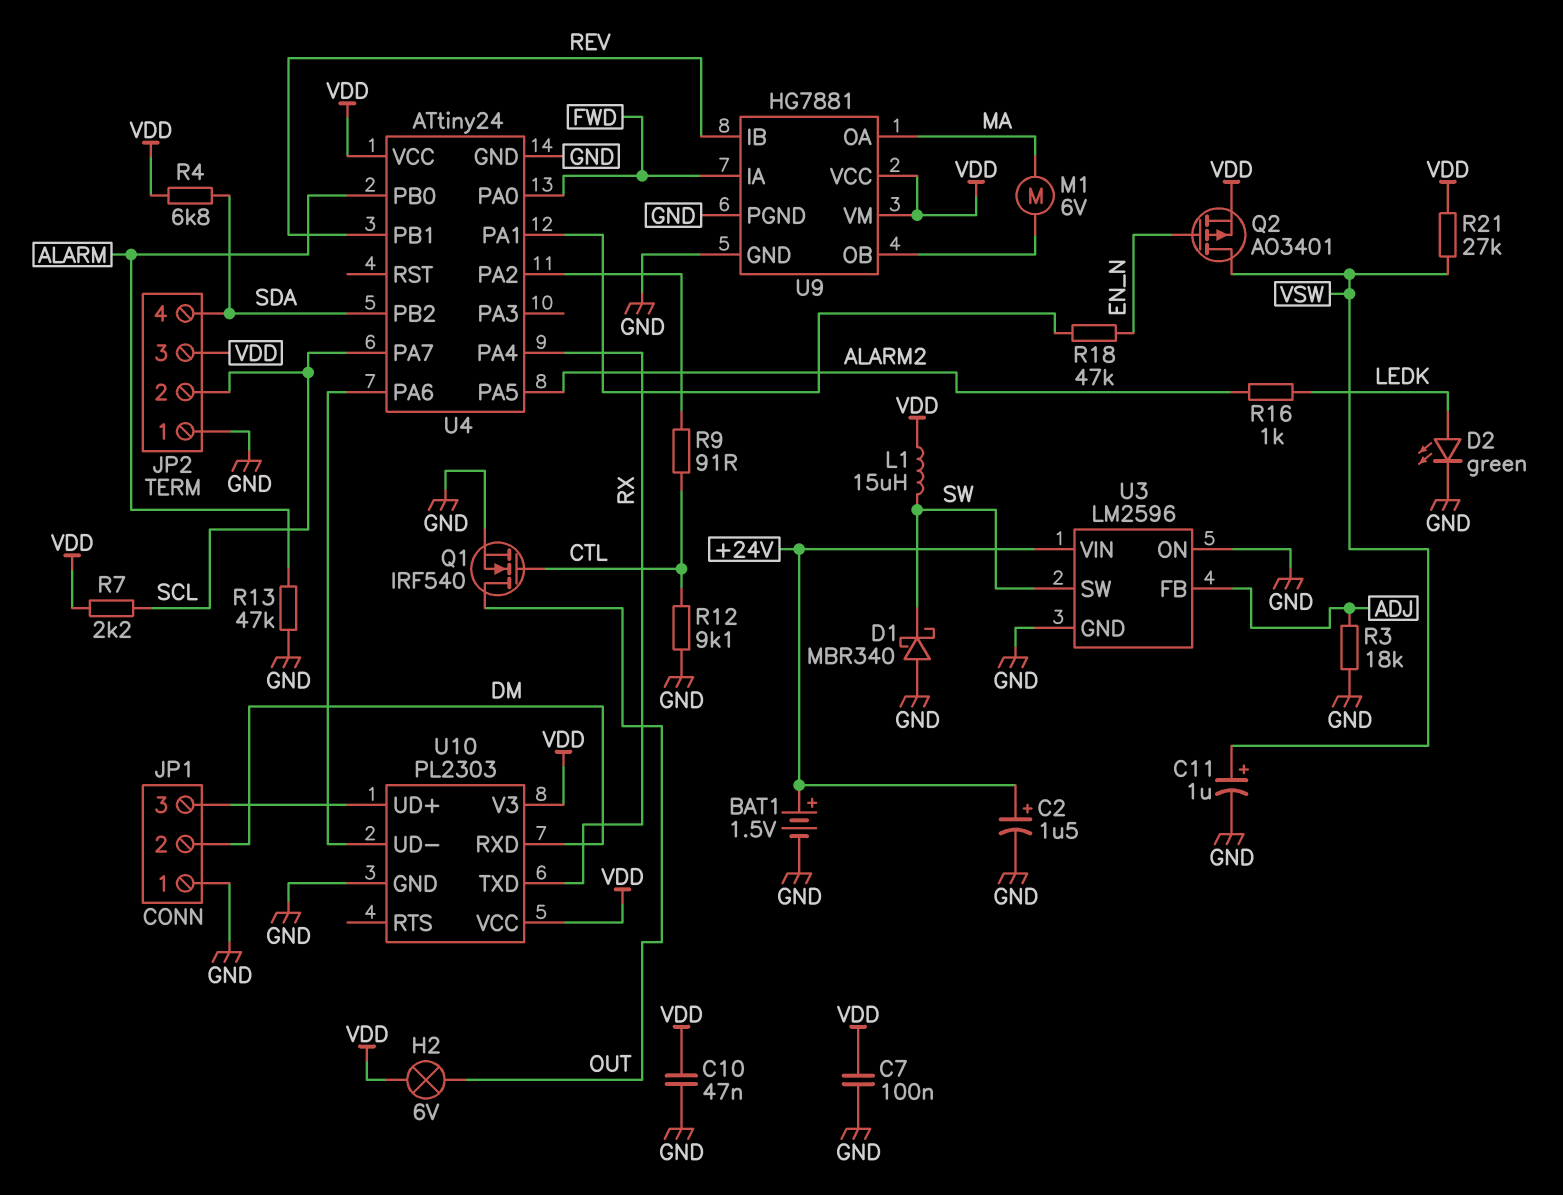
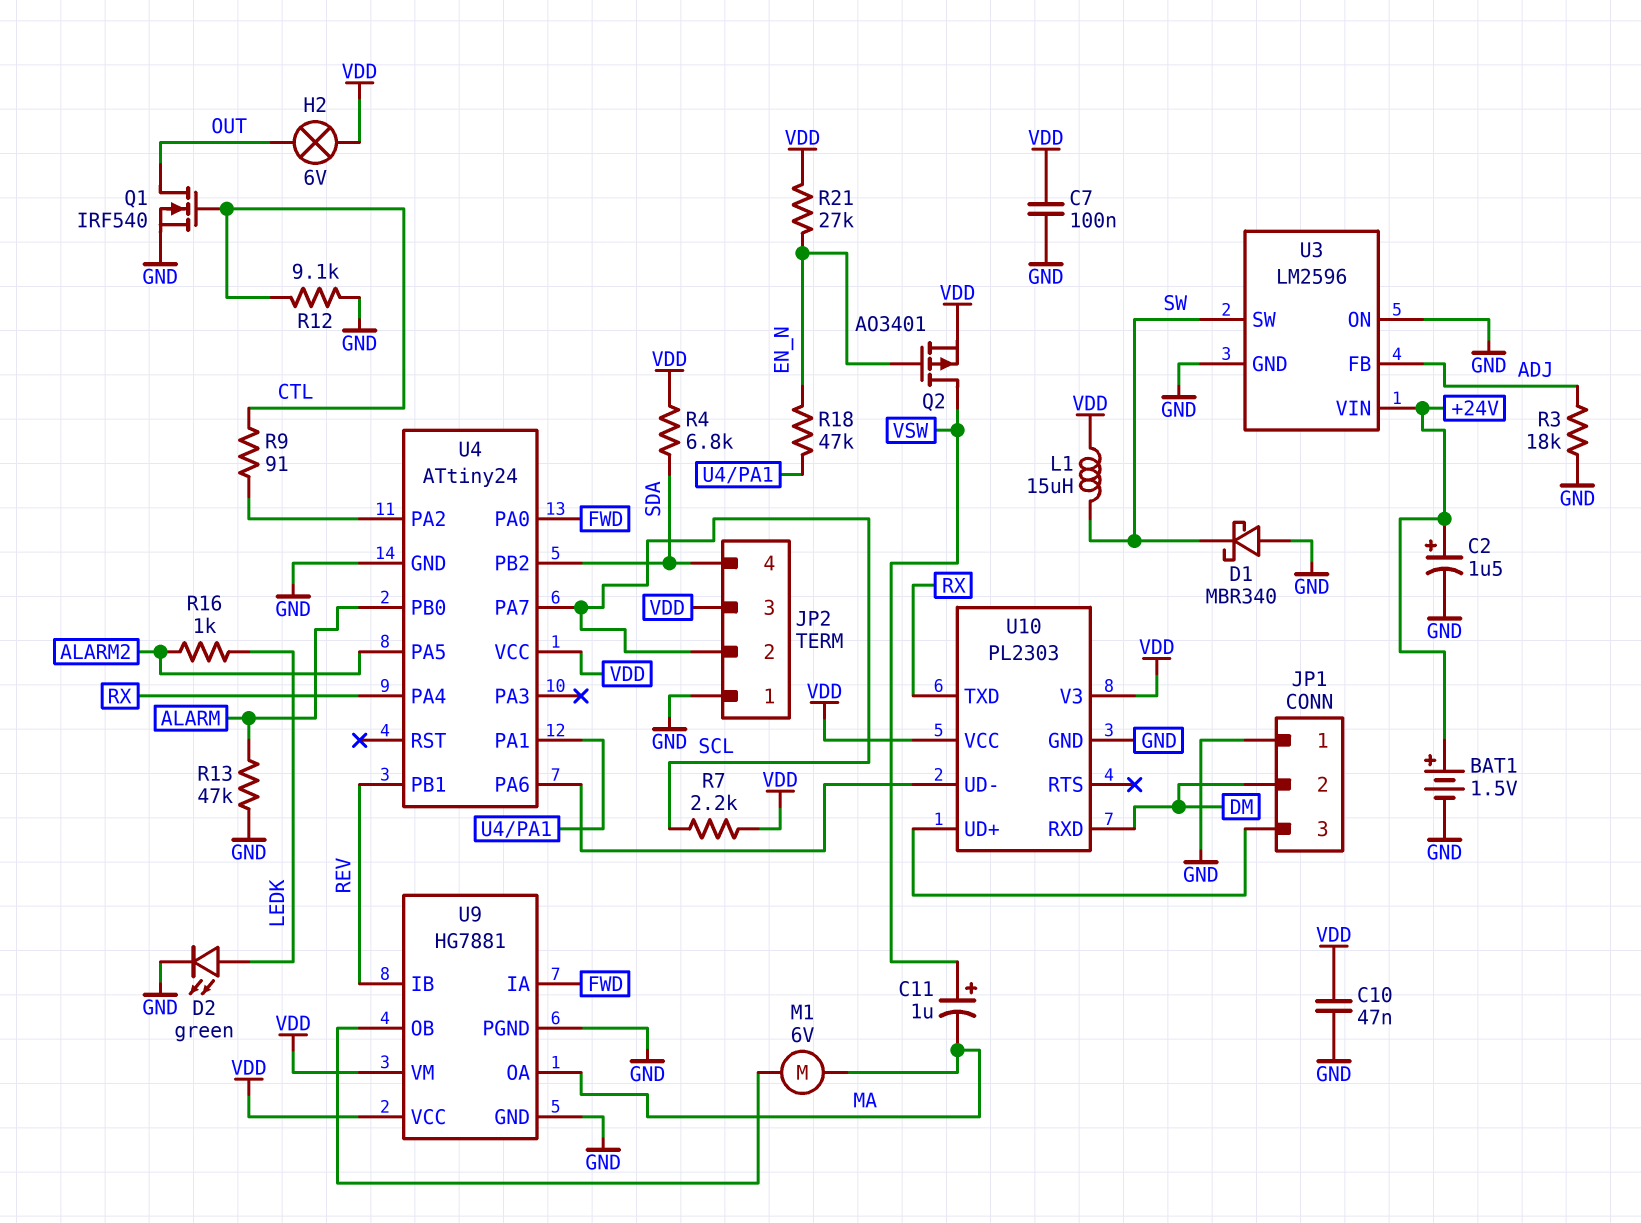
C11: 1uF (plus VSW, minus GND) -> 1uF (plus VSW, minus MA)
R21: 27k (VDD, VSW) -> 27k (EN_N, VDD)

